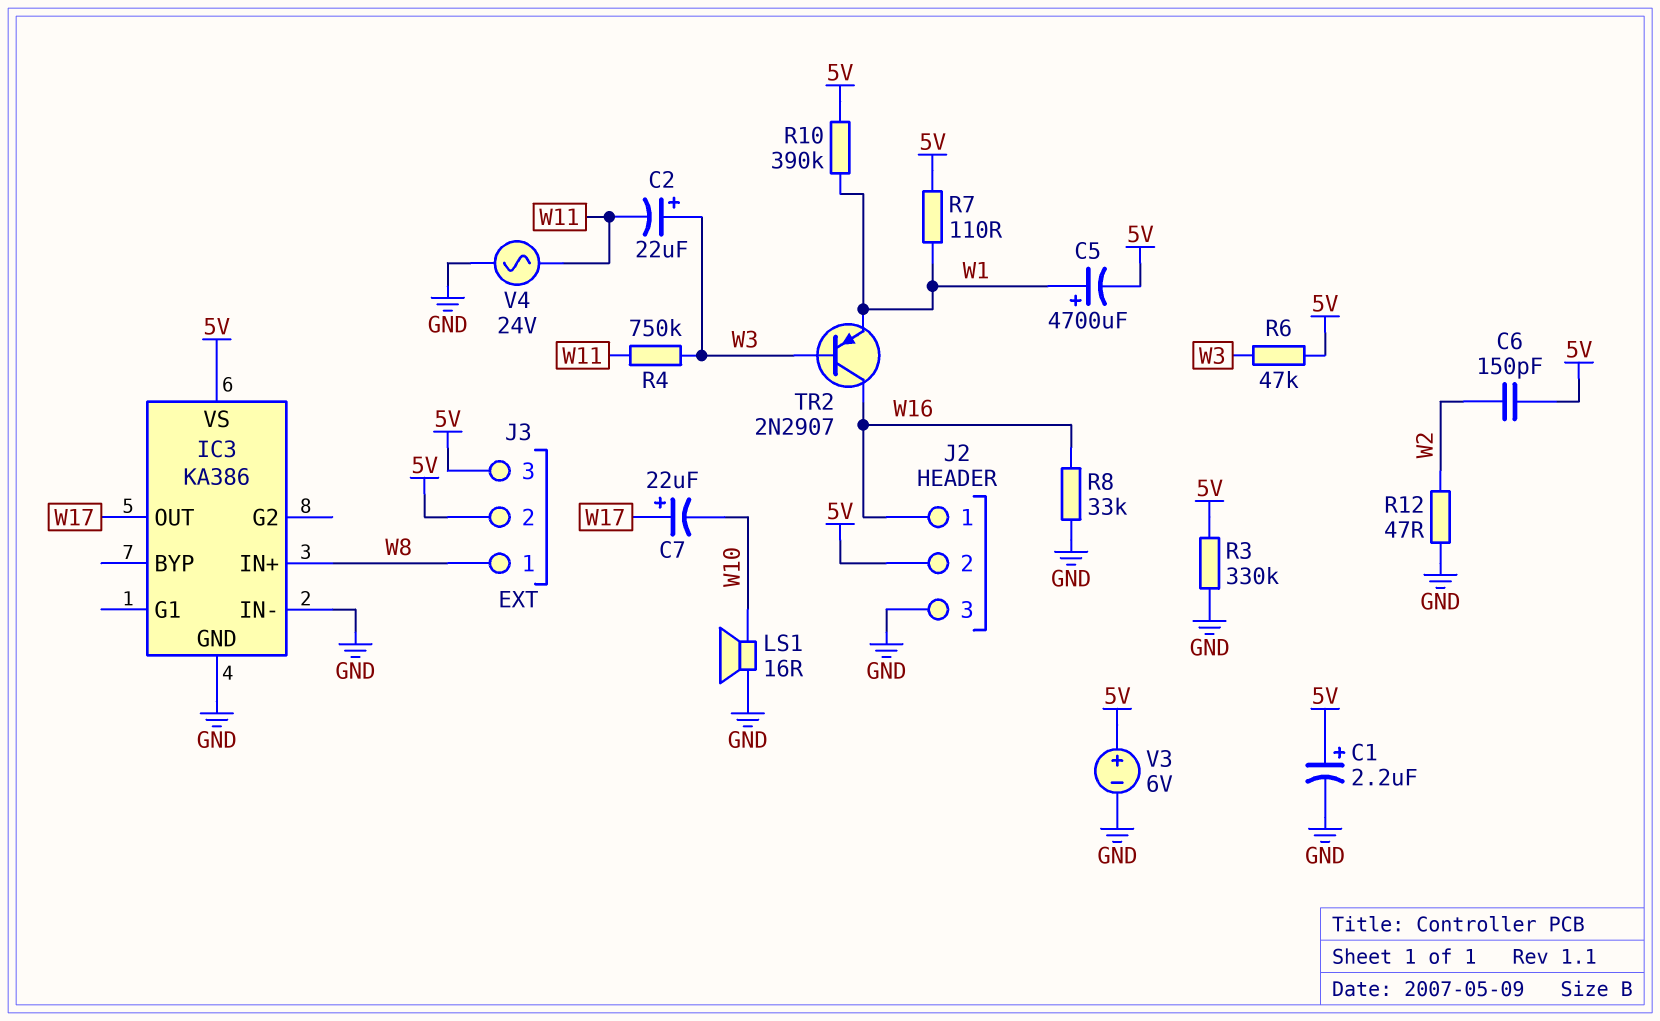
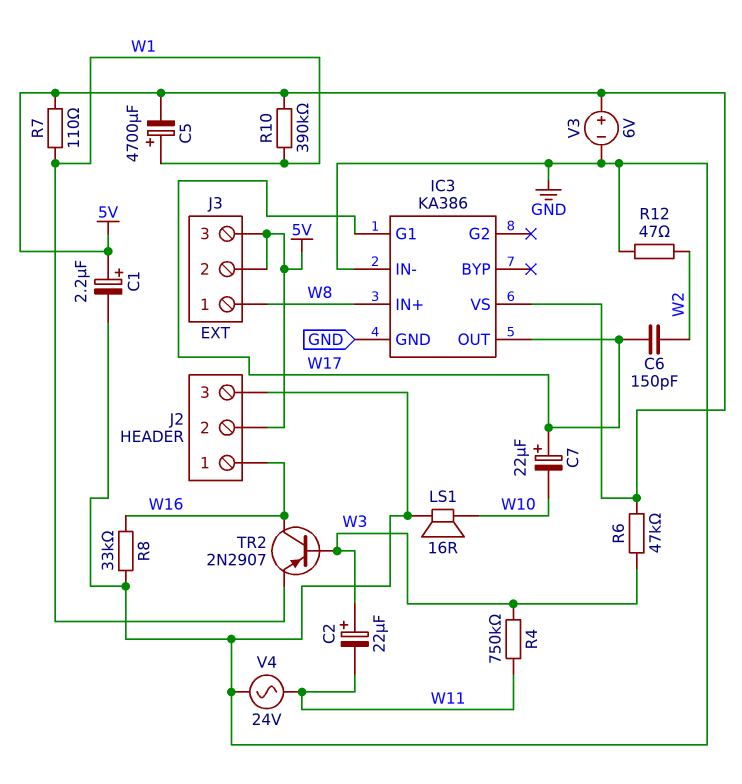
C6: 150pF (5V, W2) -> 150pF (W2, W17)
IC3 pin G1: none -> W17
R3: 330k (5V, GND) -> none

